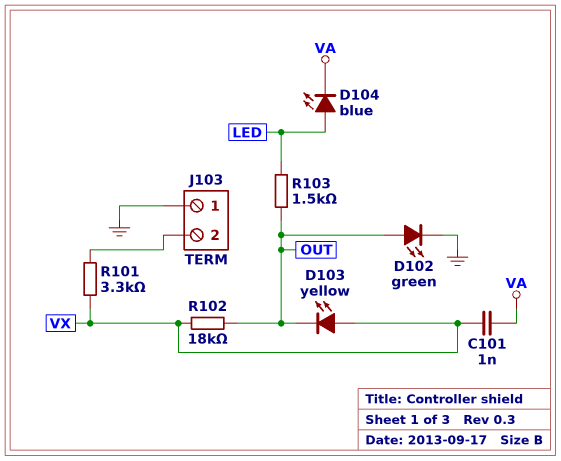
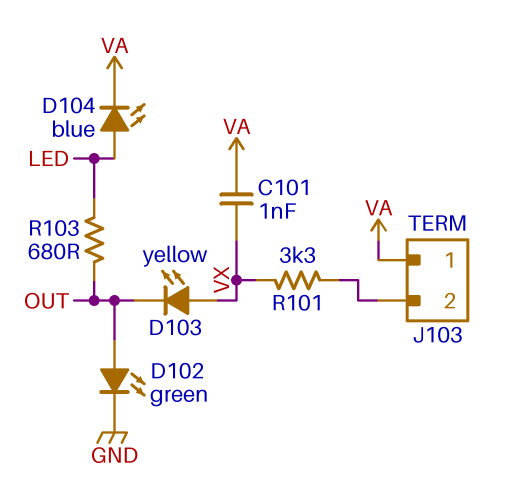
J103 pin 1: GND -> VA
R102: 18k (OUT, VX) -> none
R103: 1.5k (LED, OUT) -> 680 (LED, OUT)

